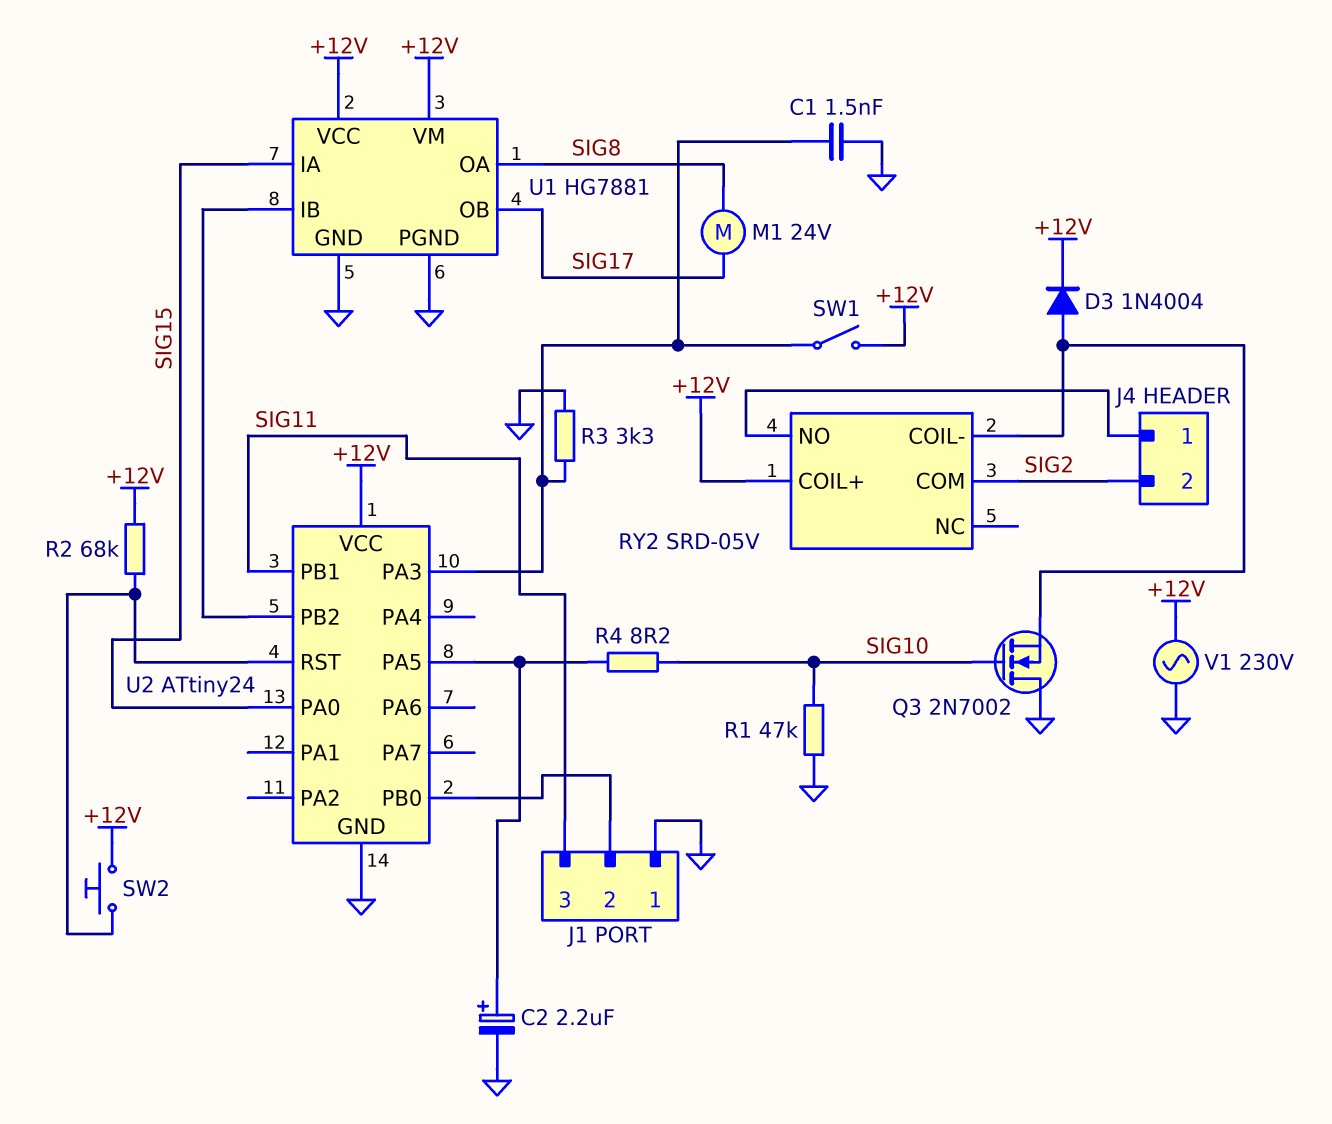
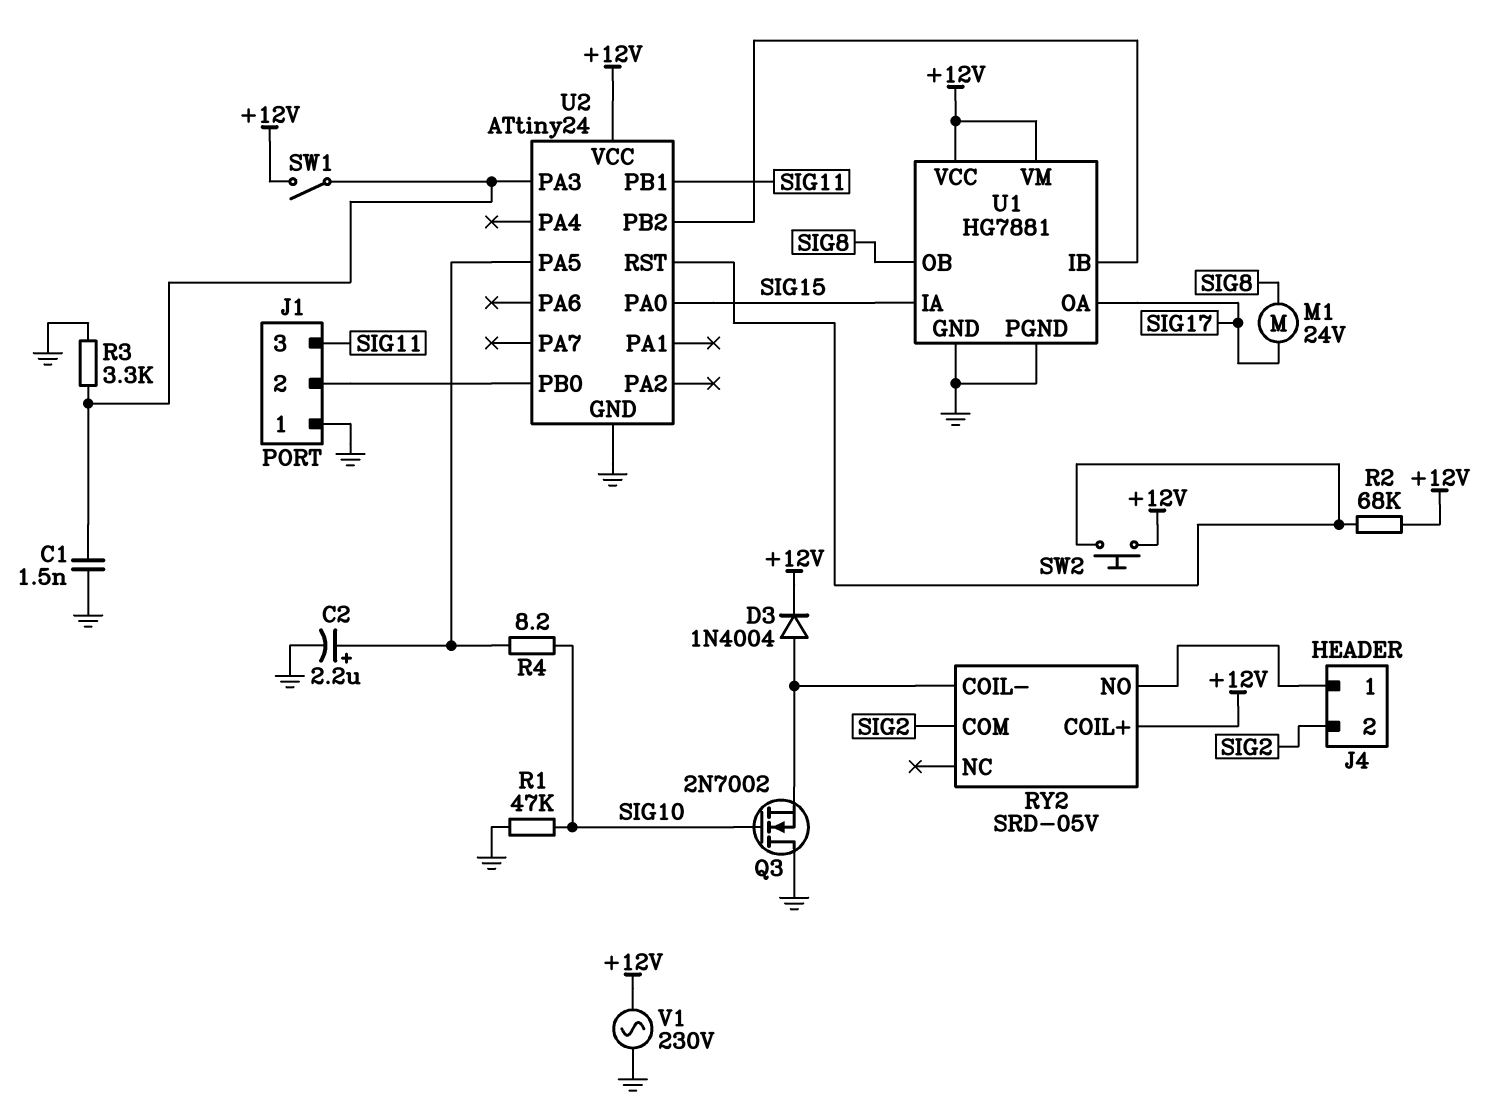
U1 pin OA: SIG8 -> SIG17
U1 pin OB: SIG17 -> SIG8

